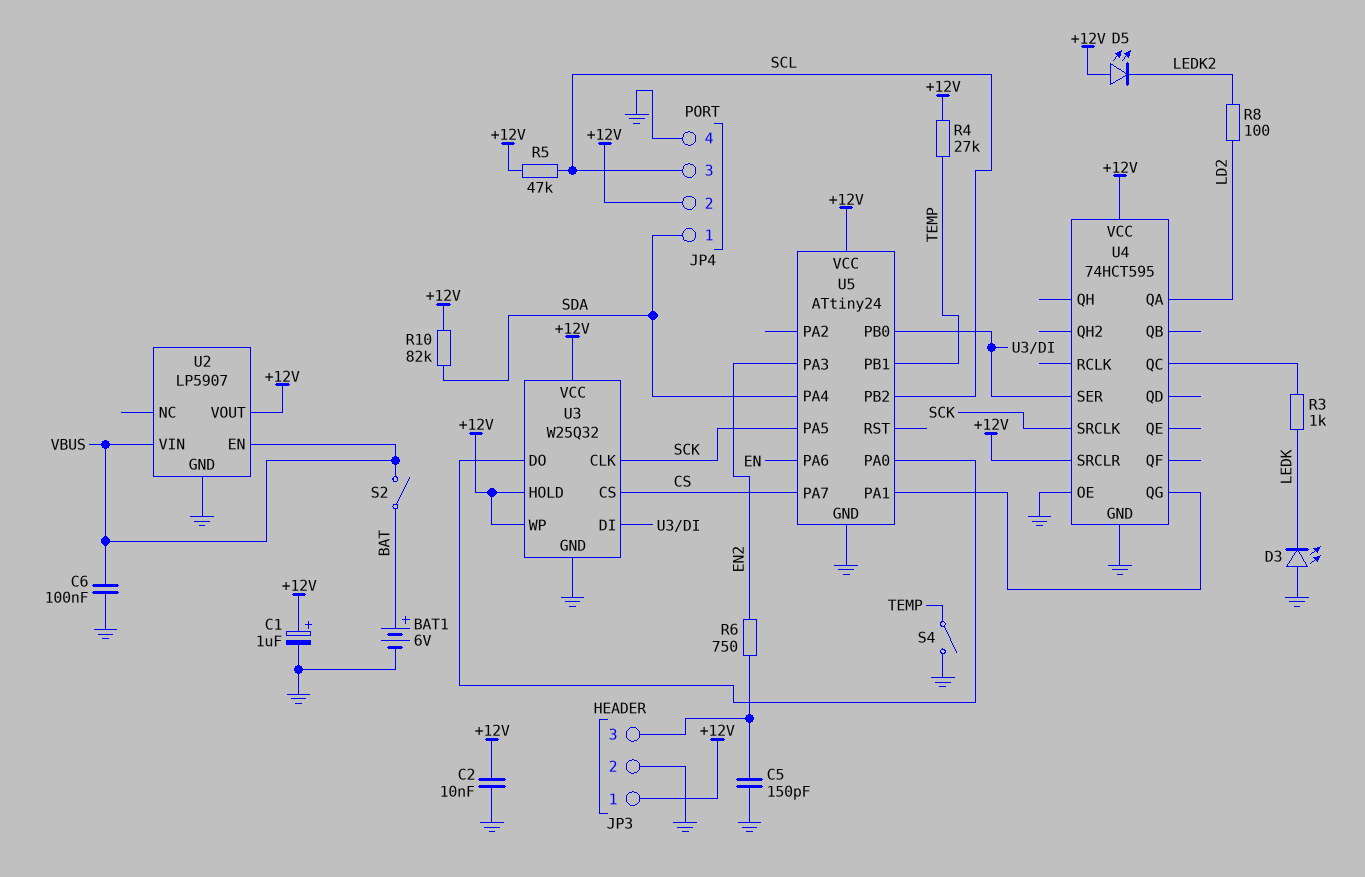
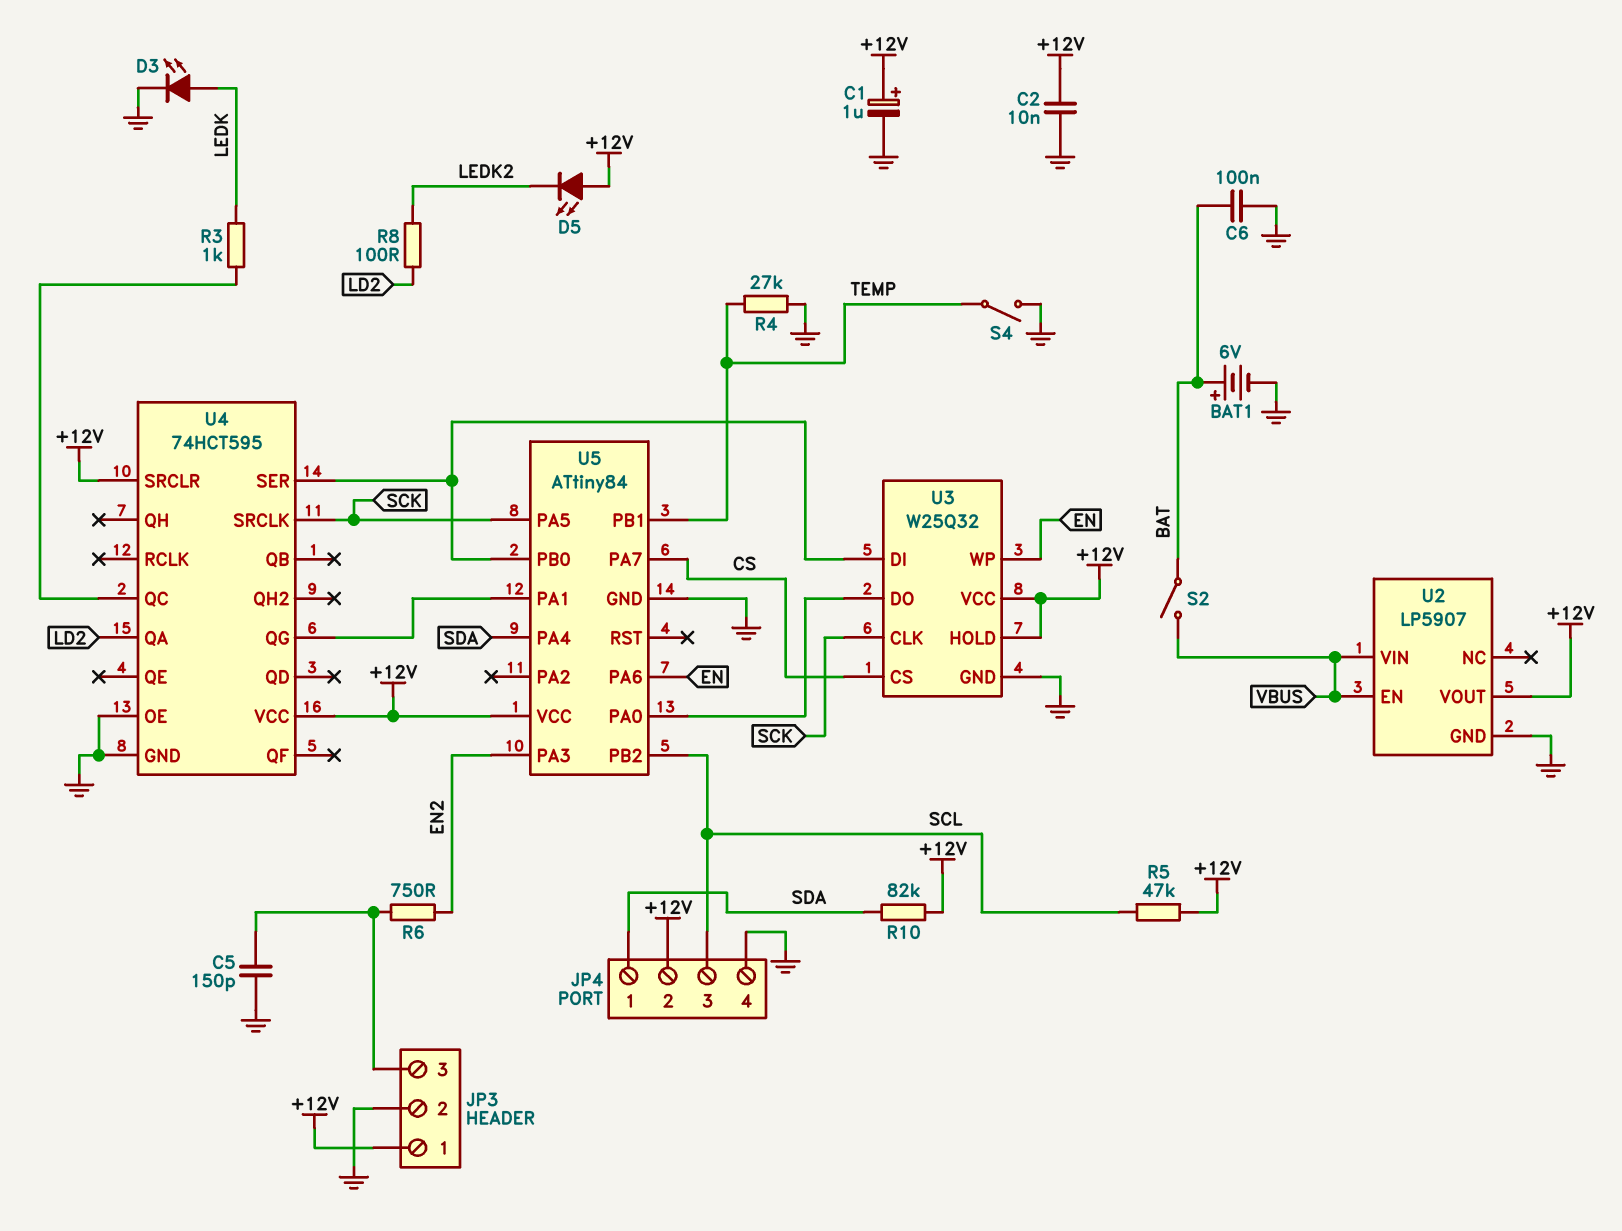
C6: 100nF (GND, VBUS) -> 100nF (BAT, GND)
D3: LED (A GND, K LEDK) -> LED (A LEDK, K GND)
R4: 27k (+12V, TEMP) -> 27k (GND, TEMP)
U3 pin WP: +12V -> EN
U5: ATtiny24 -> ATtiny84

